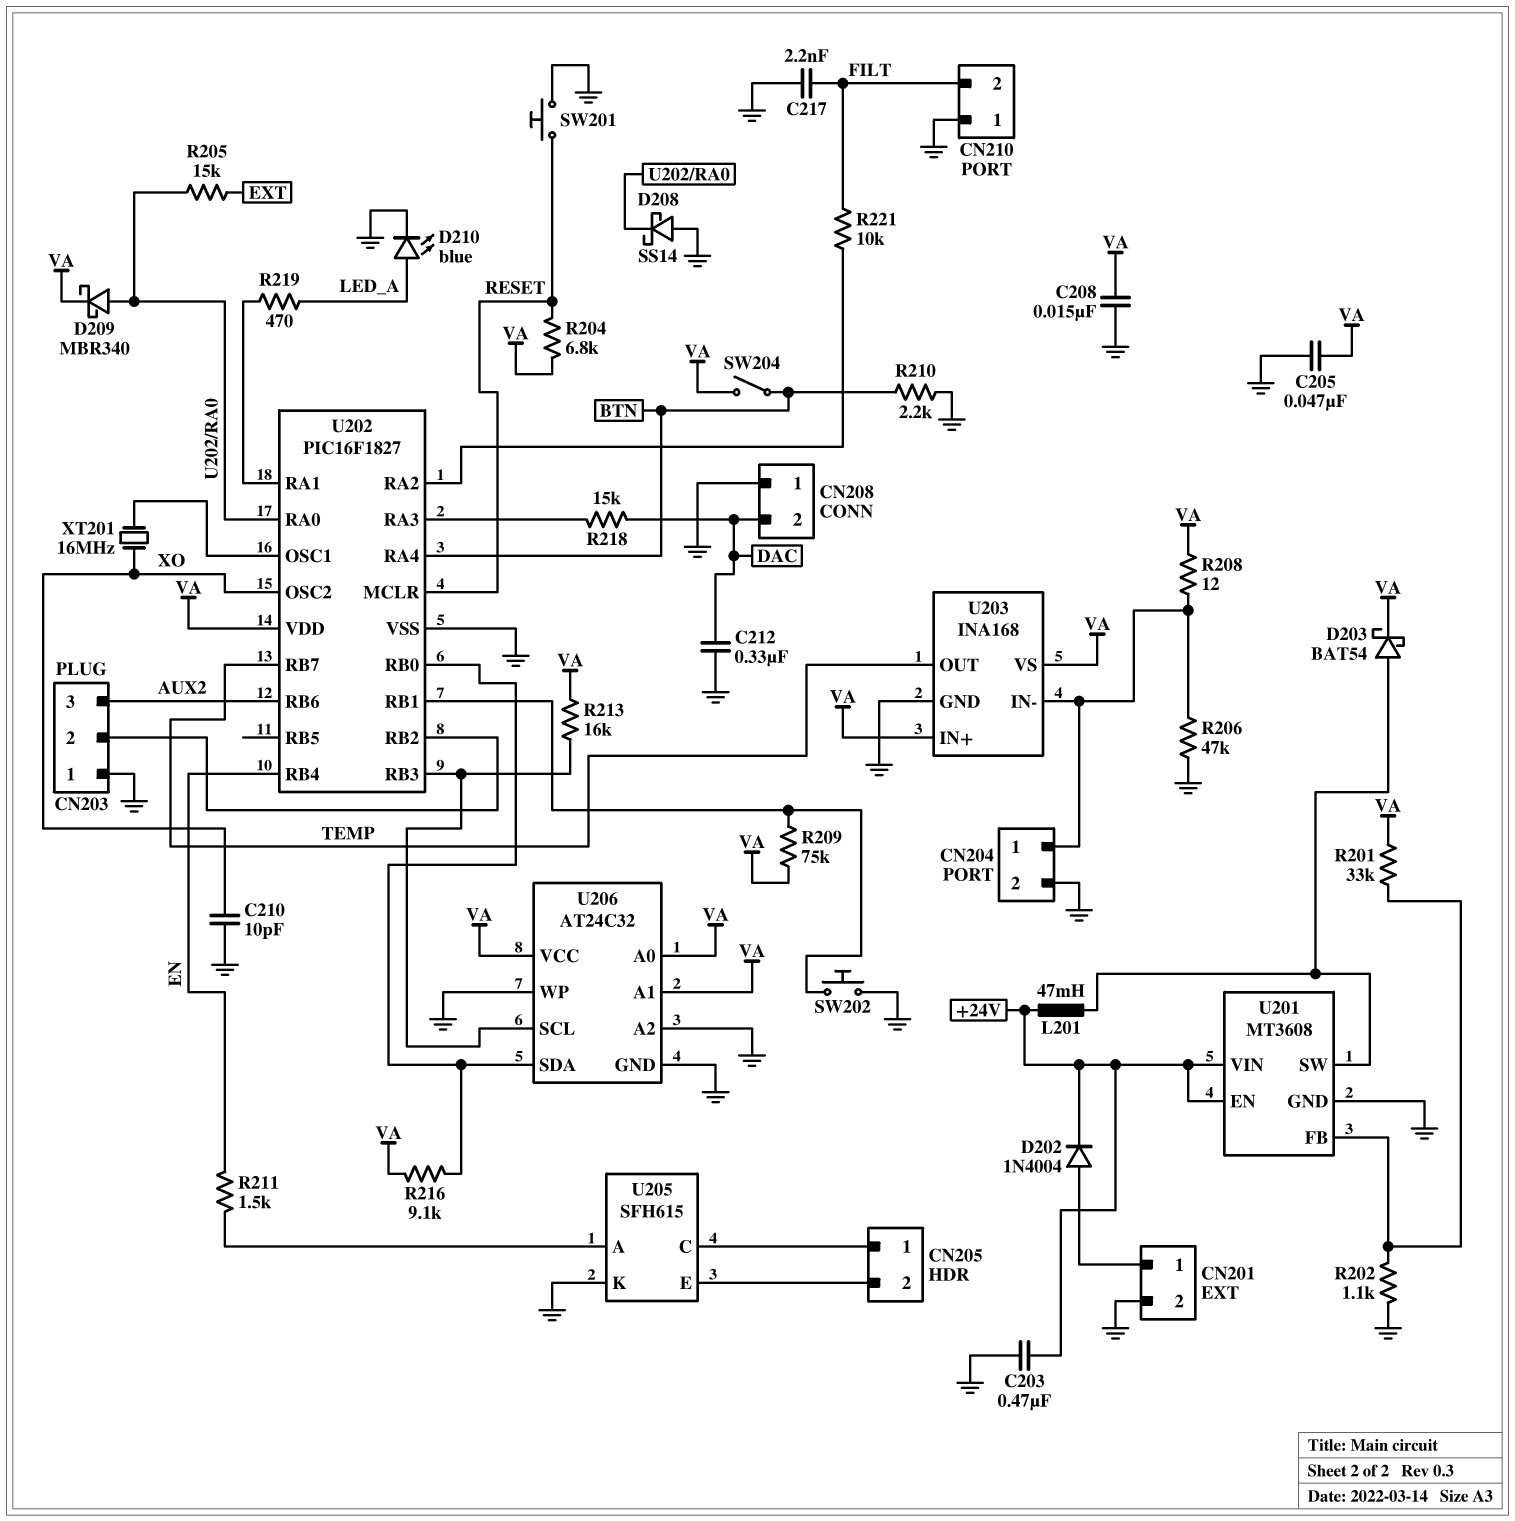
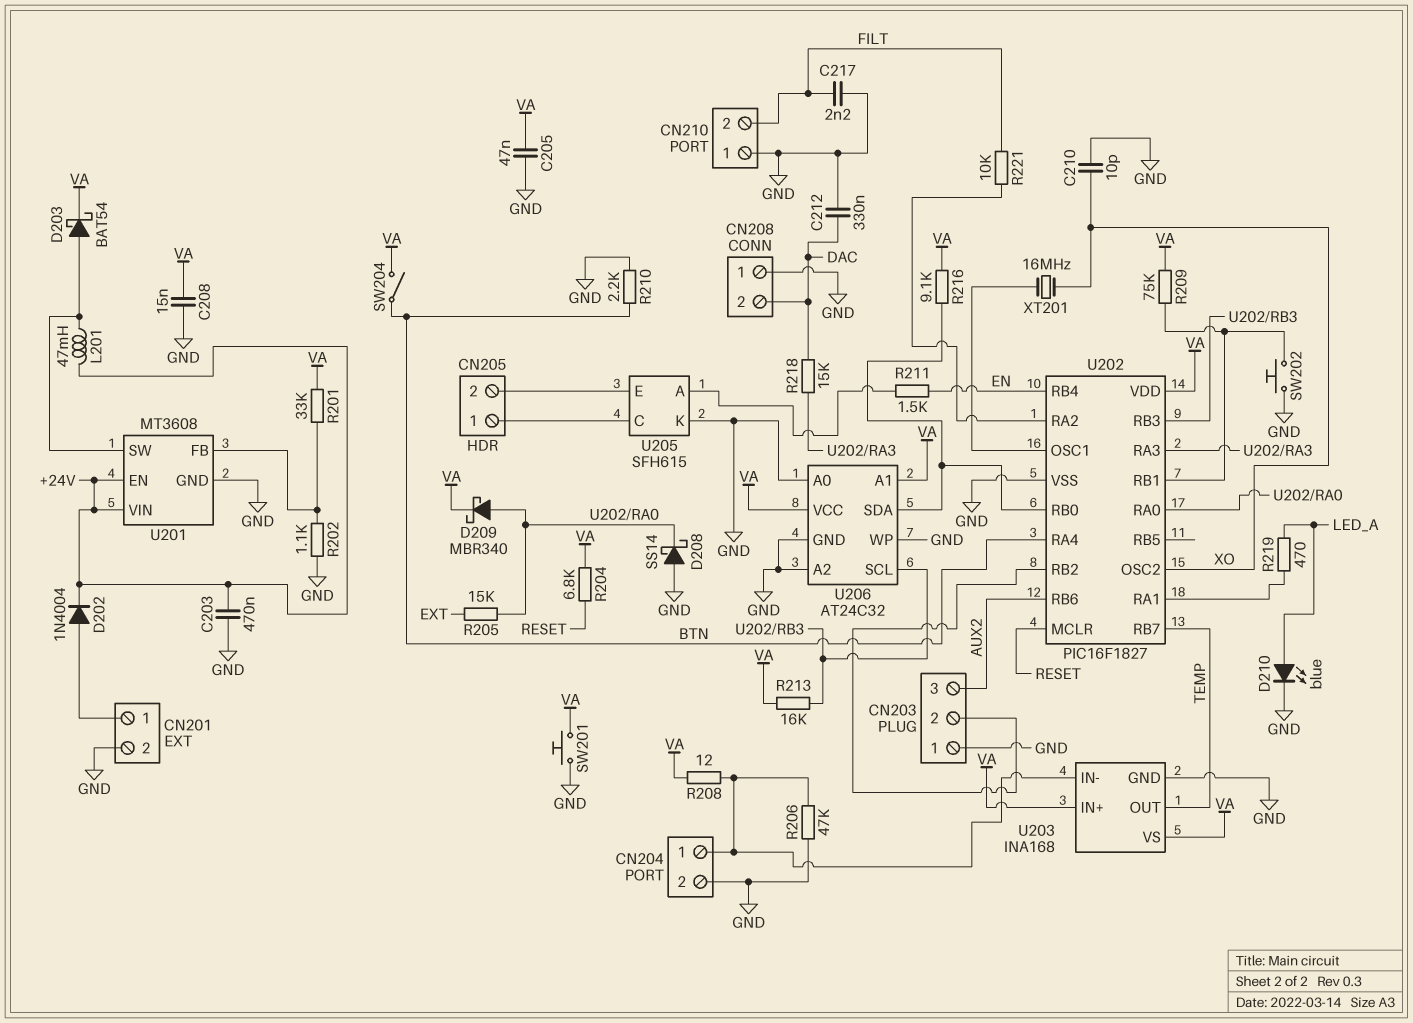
SW201: button (GND, RESET) -> button (GND, VA)
U206 pin A0: VA -> GND

